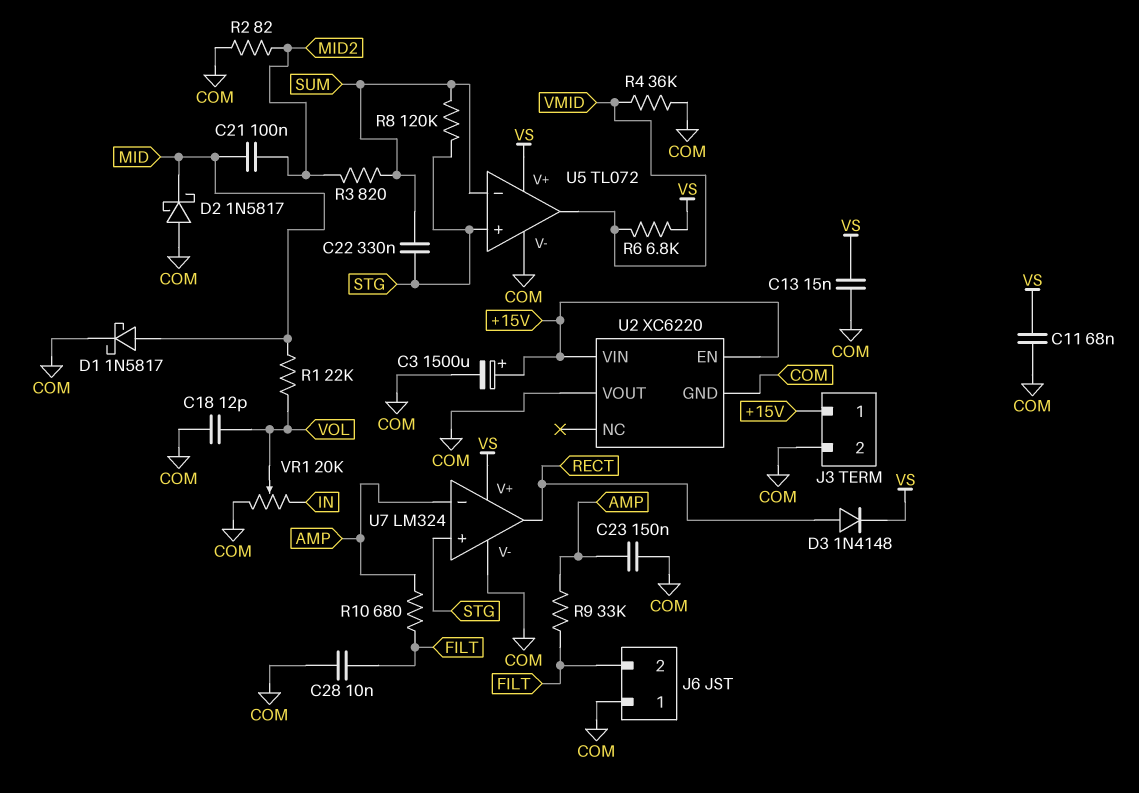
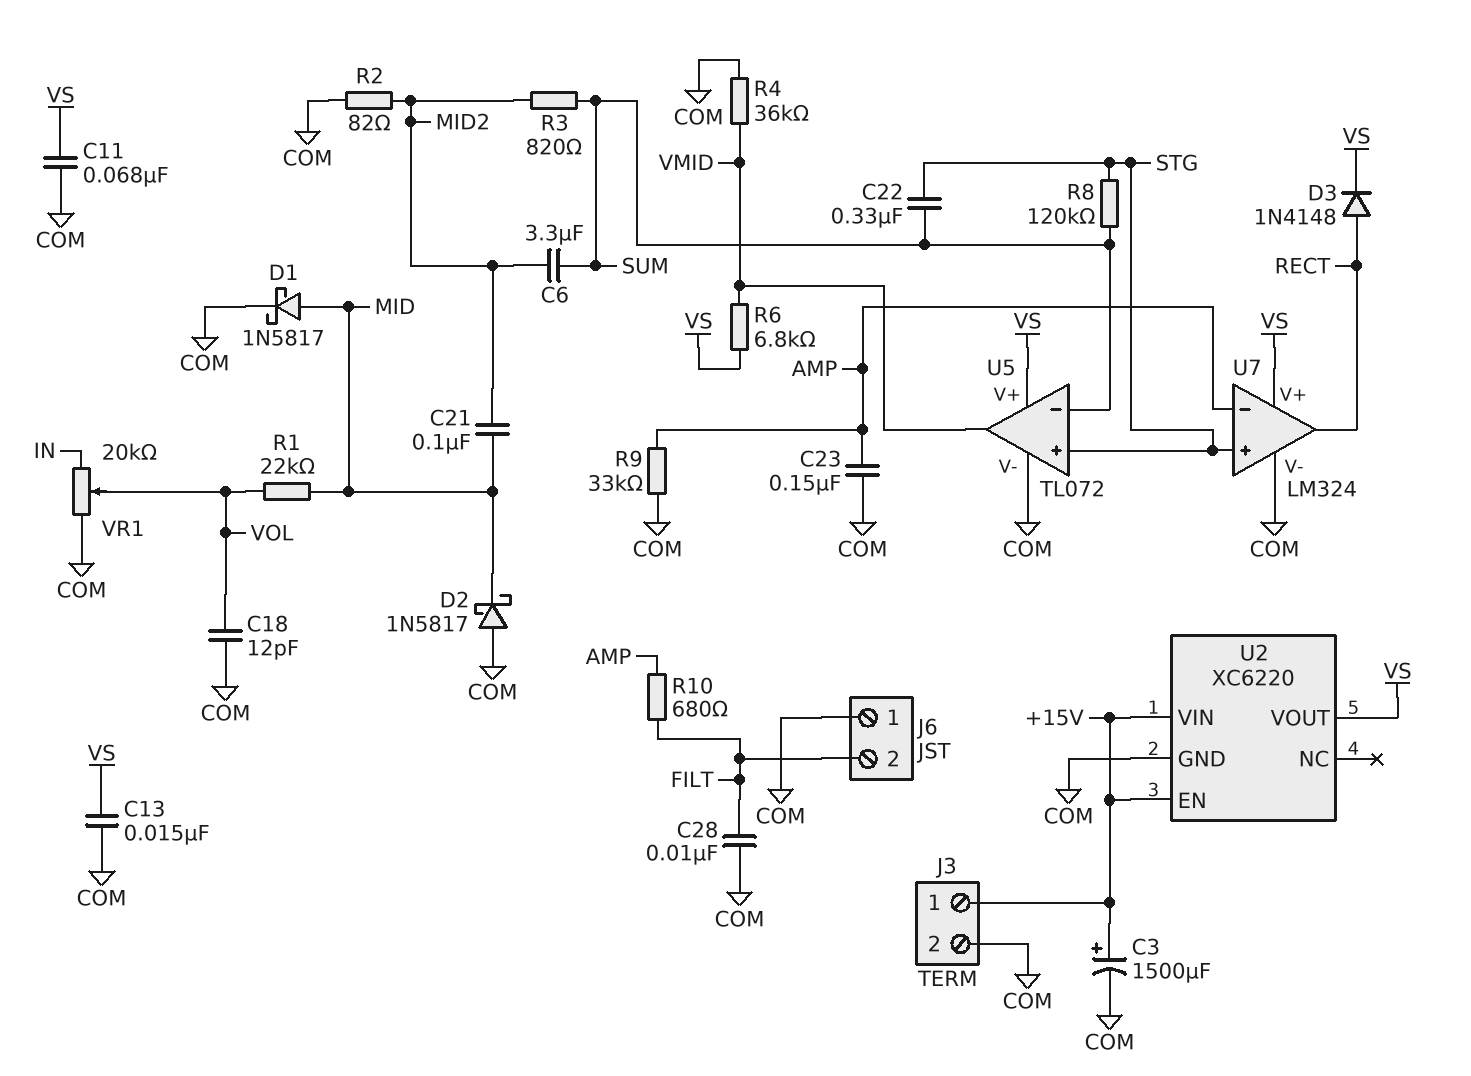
C6: none -> 3.3uF (MID2, SUM)
R9: 33k (AMP, FILT) -> 33k (AMP, COM)
U2 pin VOUT: COM -> VS

